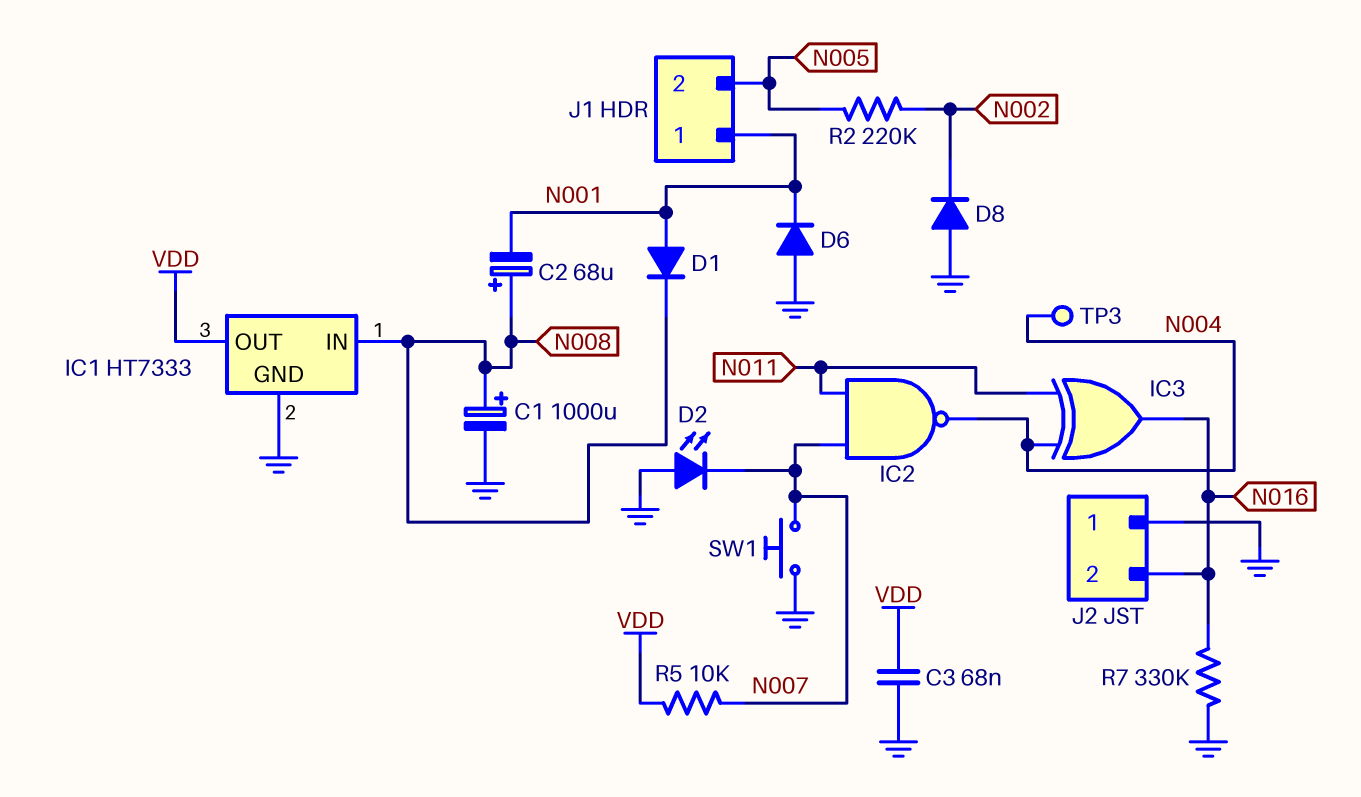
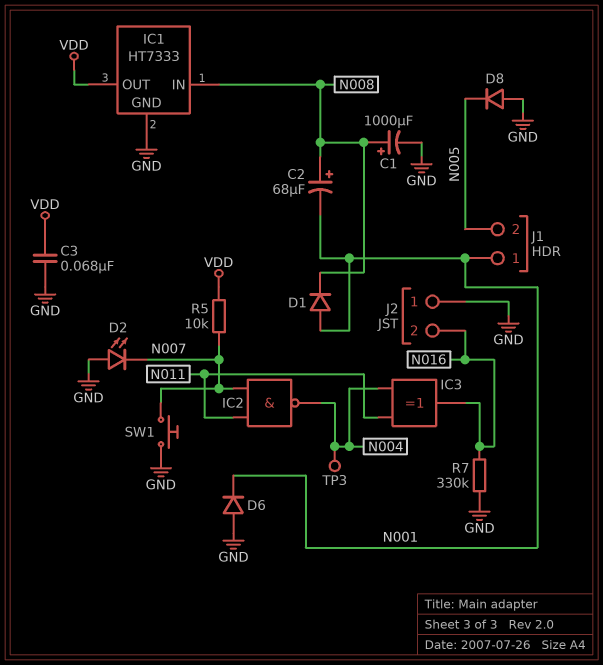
D8: diode (A GND, K N002) -> diode (A GND, K N005)
R2: 220k (N002, N005) -> none

